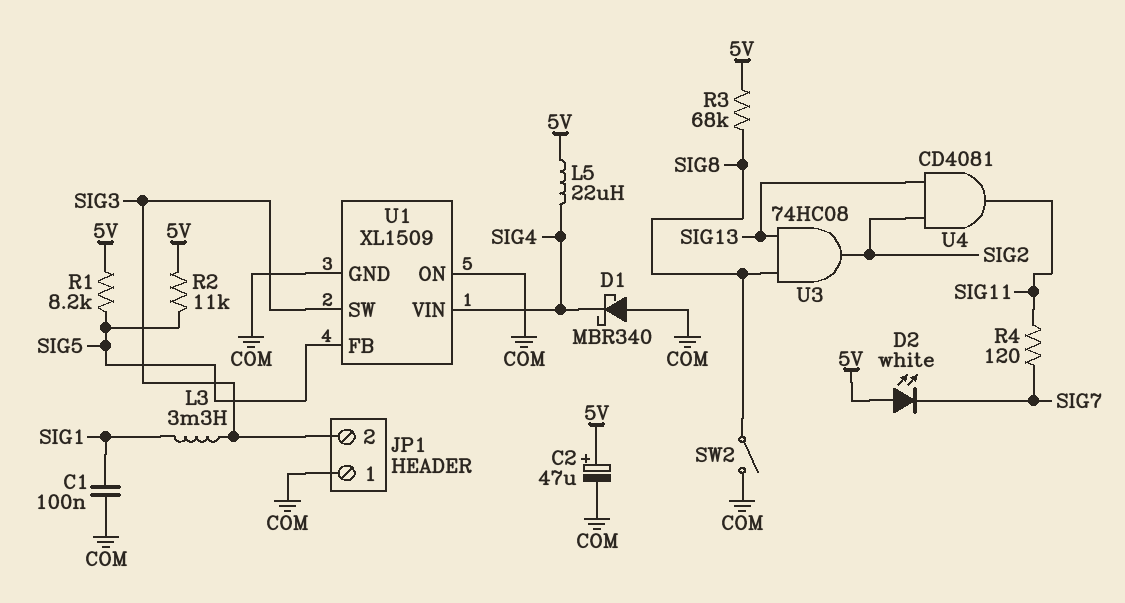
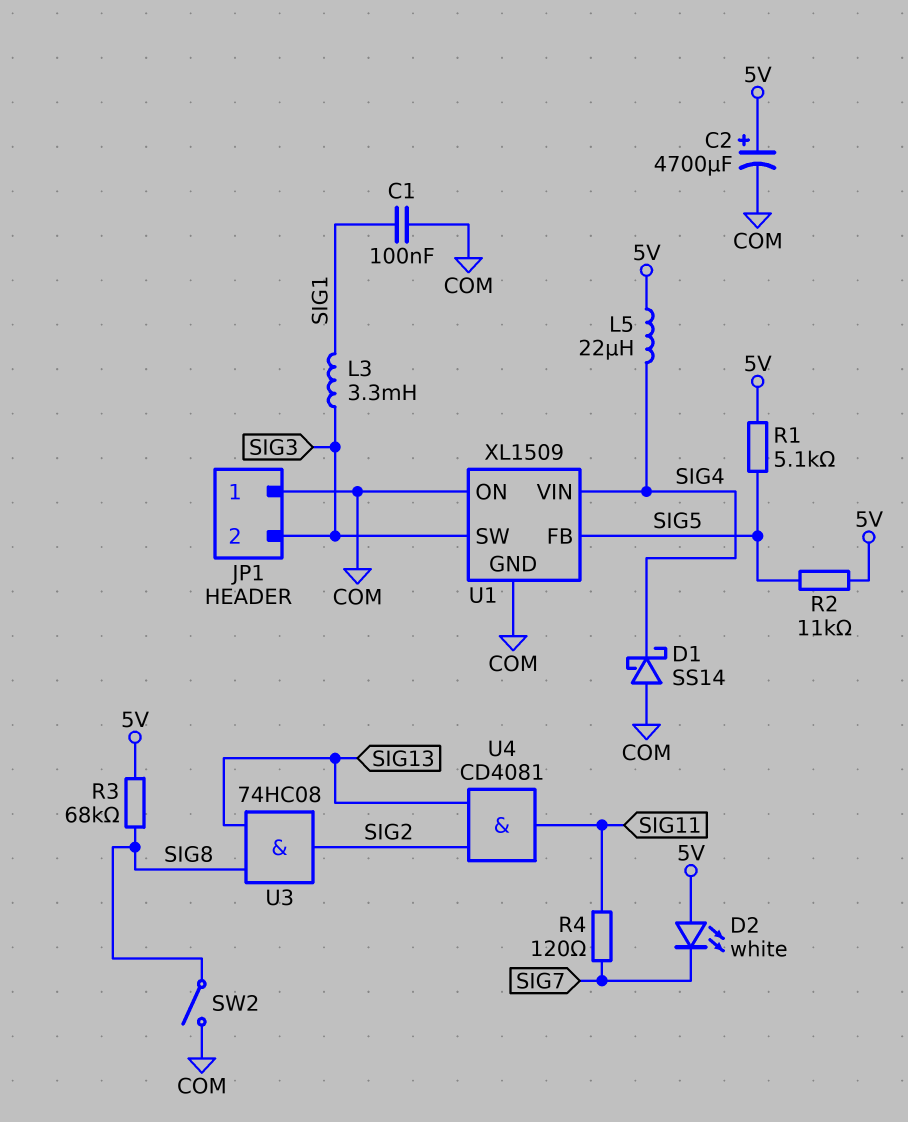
C2: 47uF (plus 5V, minus COM) -> 4700uF (plus 5V, minus COM)
D1: schottky MBR340 (A COM, K SIG4) -> schottky SS14 (A COM, K SIG4)
R1: 8.2k (5V, SIG5) -> 5.1k (5V, SIG5)

